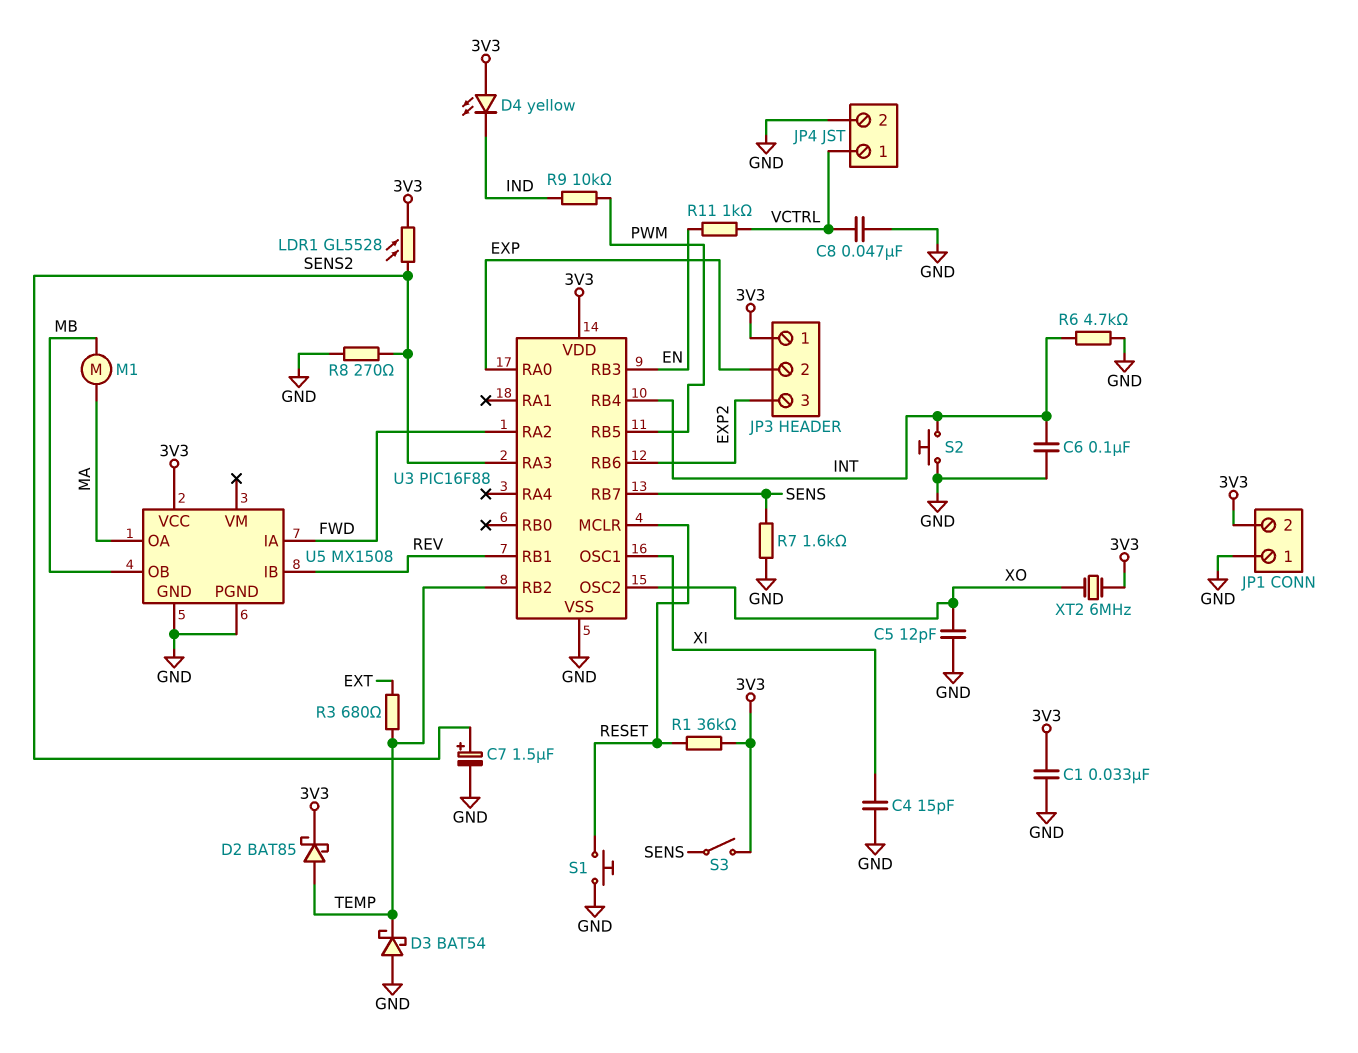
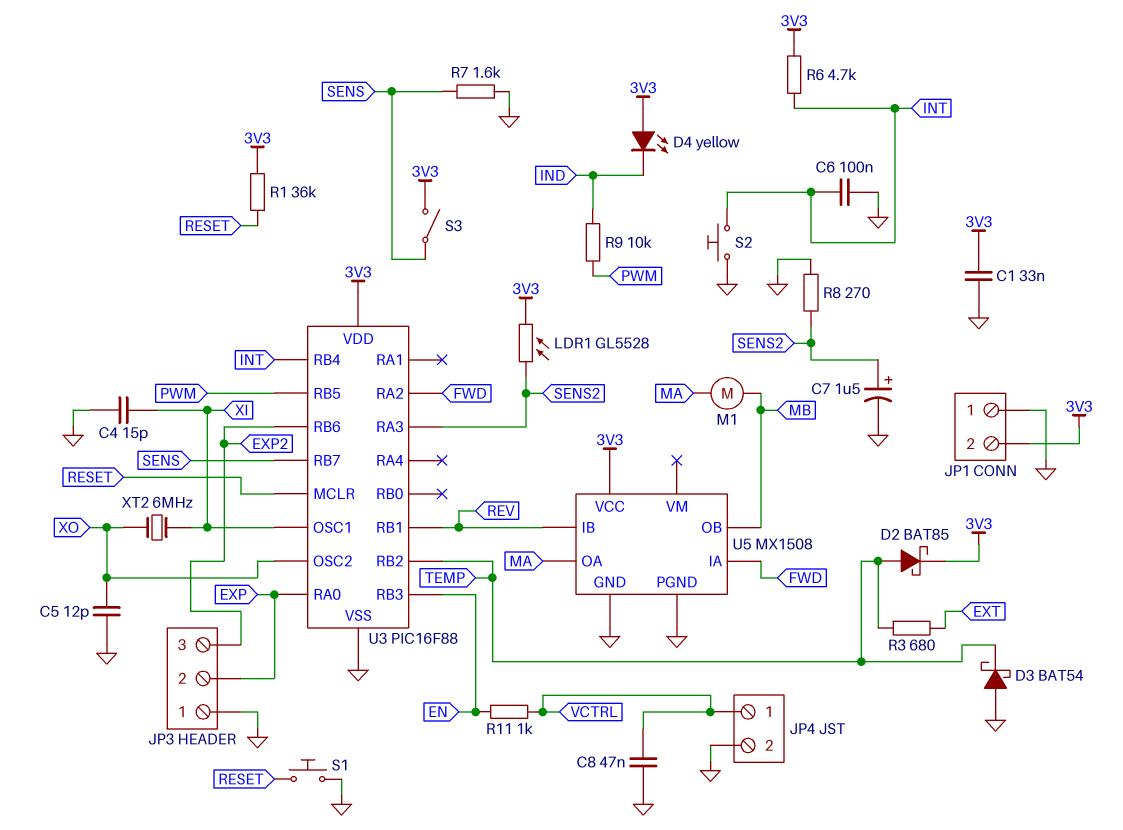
JP3 pin 1: 3V3 -> GND
R6: 4.7k (GND, INT) -> 4.7k (3V3, INT)
XT2: 6MHz (3V3, XO) -> 6MHz (XI, XO)

